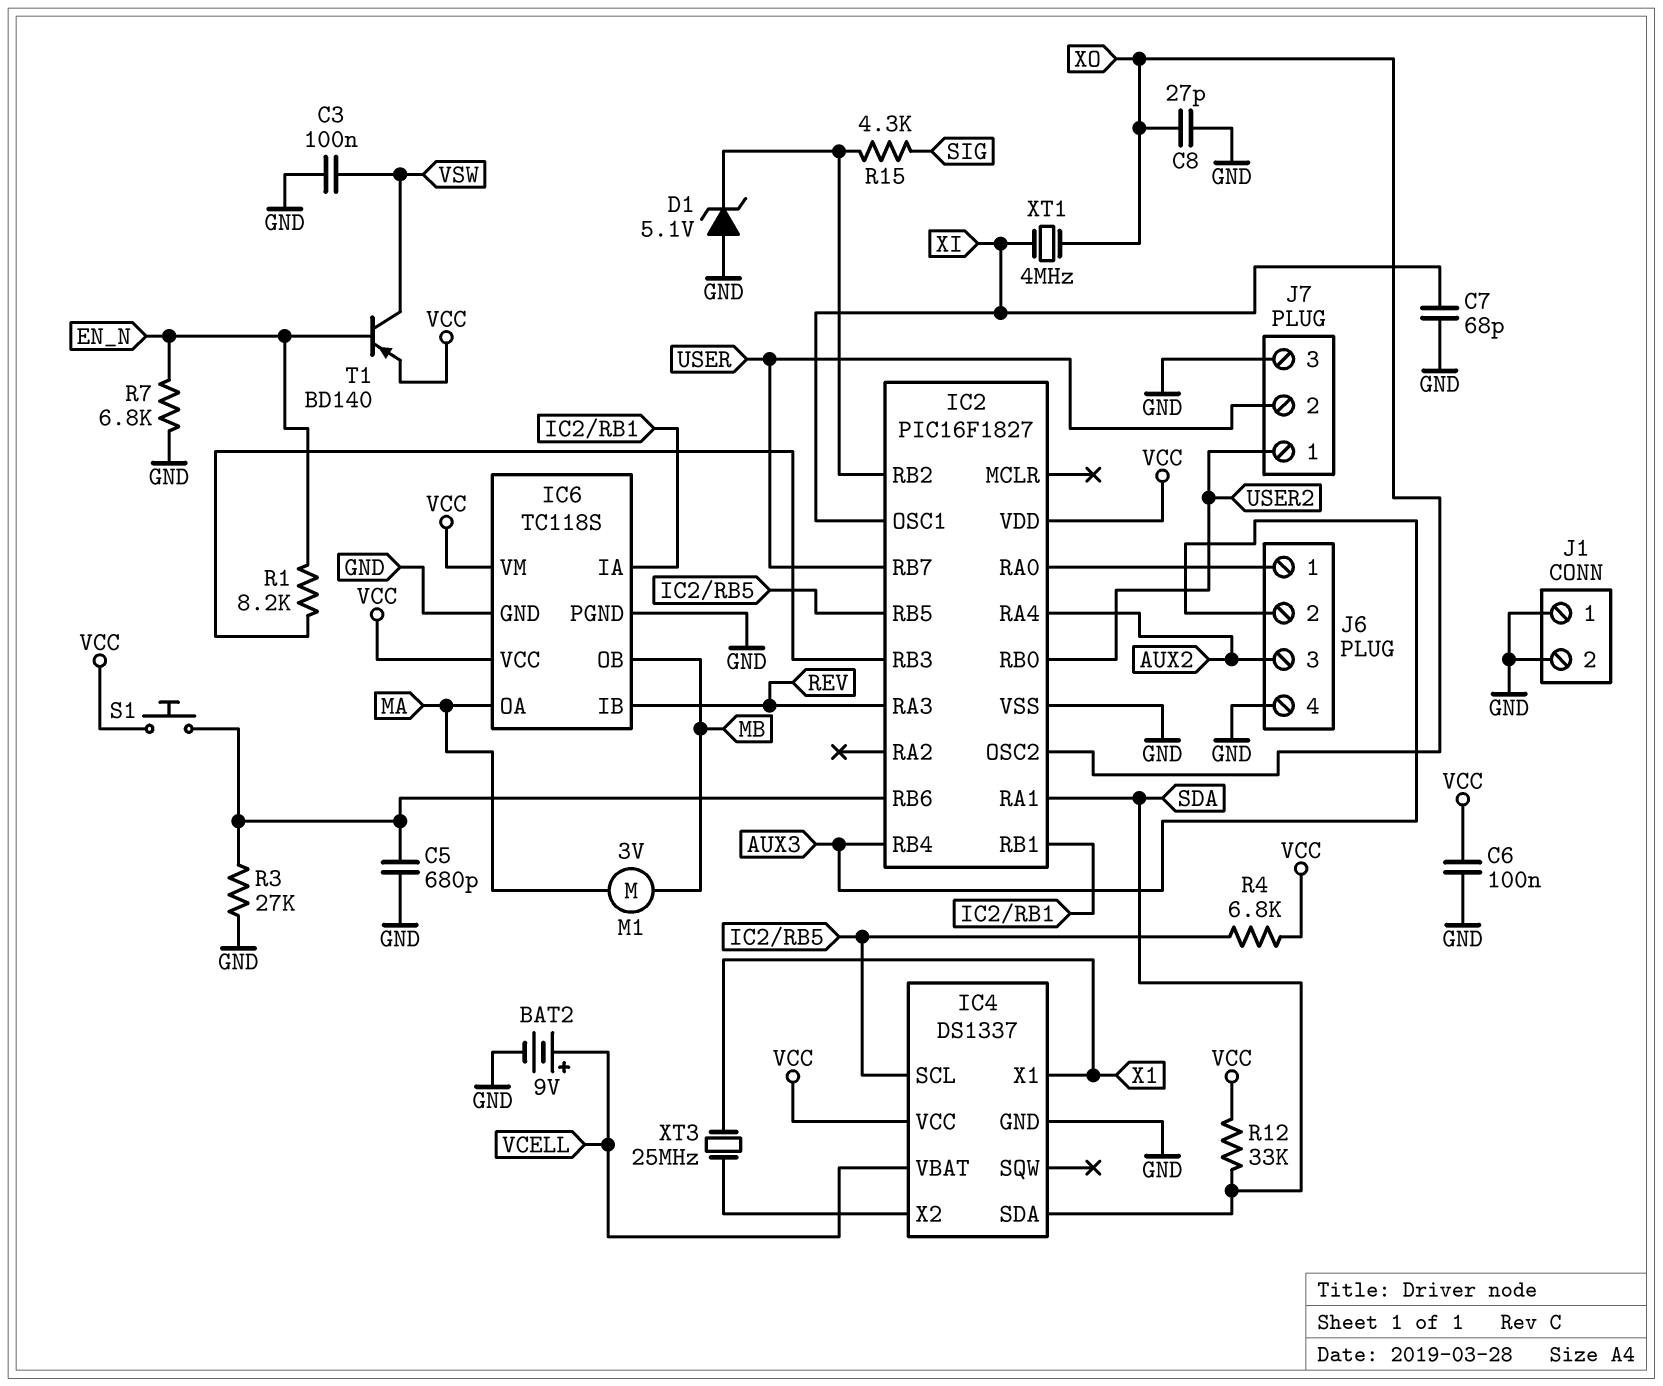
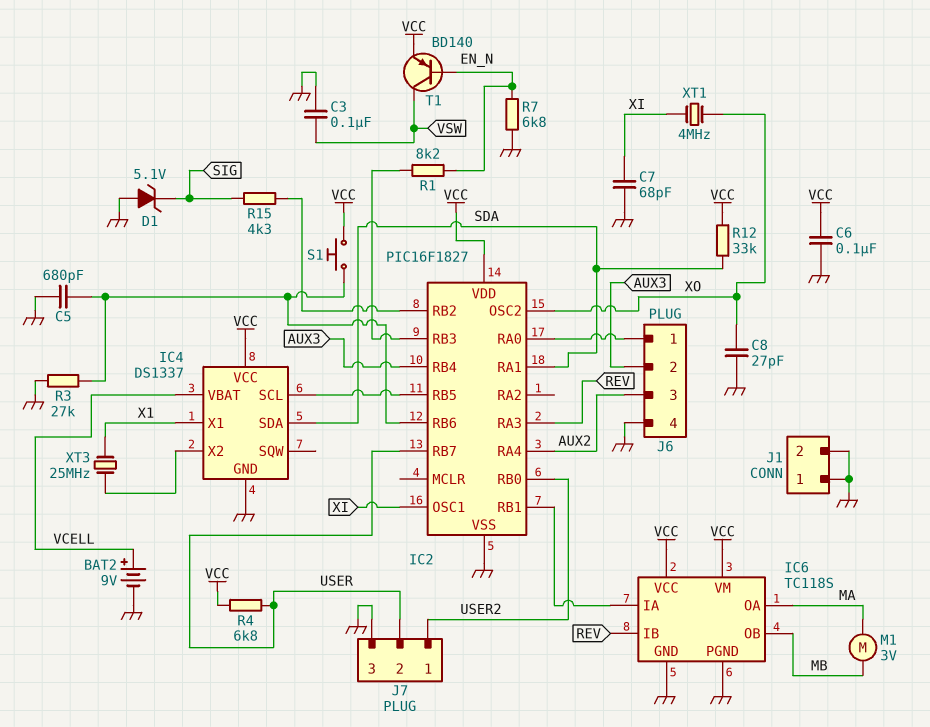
D1: zener 5.1V (A GND, K IC2/RB2) -> zener 5.1V (A GND, K SIG)
R4: 6.8k (IC2/RB5, VCC) -> 6.8k (USER, VCC)

